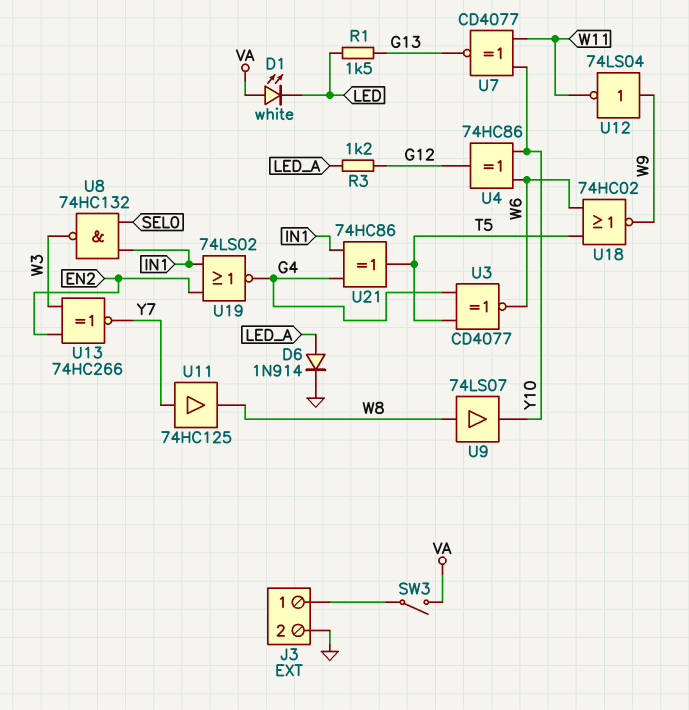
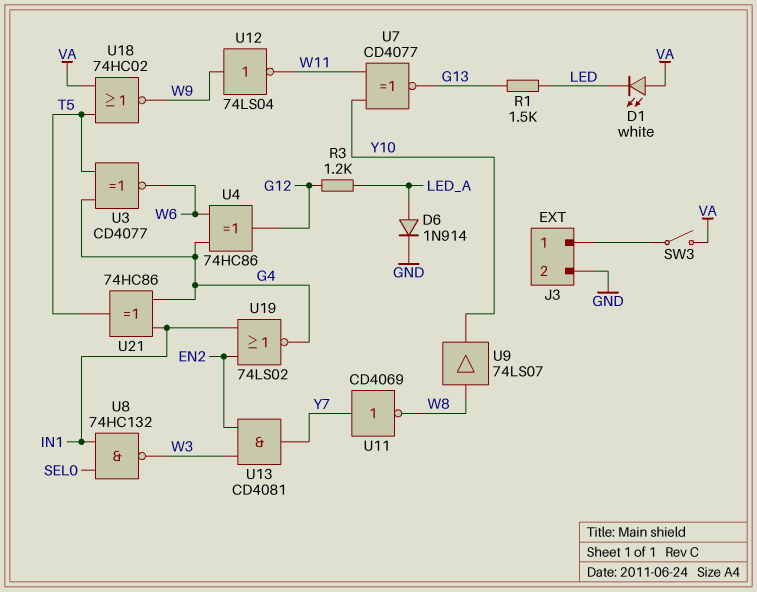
U4: XOR 74HC86 (in W6, in Y10, out G12) -> XOR 74HC86 (in G4, in W6, out G12)
U11: buffer 74HC125 (in Y7, out W8) -> NOT CD4069 (in Y7, out W8)
U13: XNOR 74HC266 (in EN2, in W3, out Y7) -> AND CD4081 (in EN2, in W3, out Y7)
U18: NOR 74HC02 (in T5, in W6, out W9) -> NOR 74HC02 (in T5, in VA, out W9)

